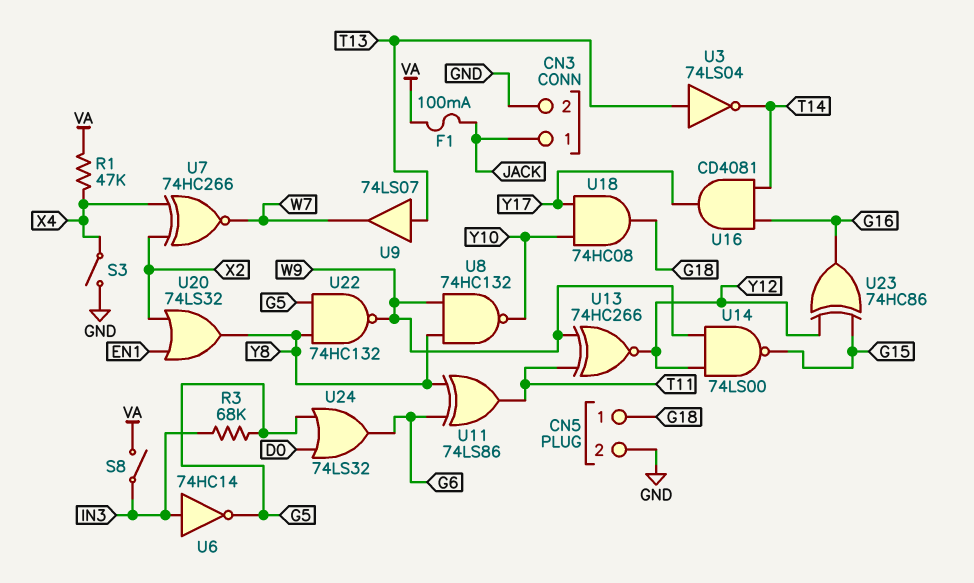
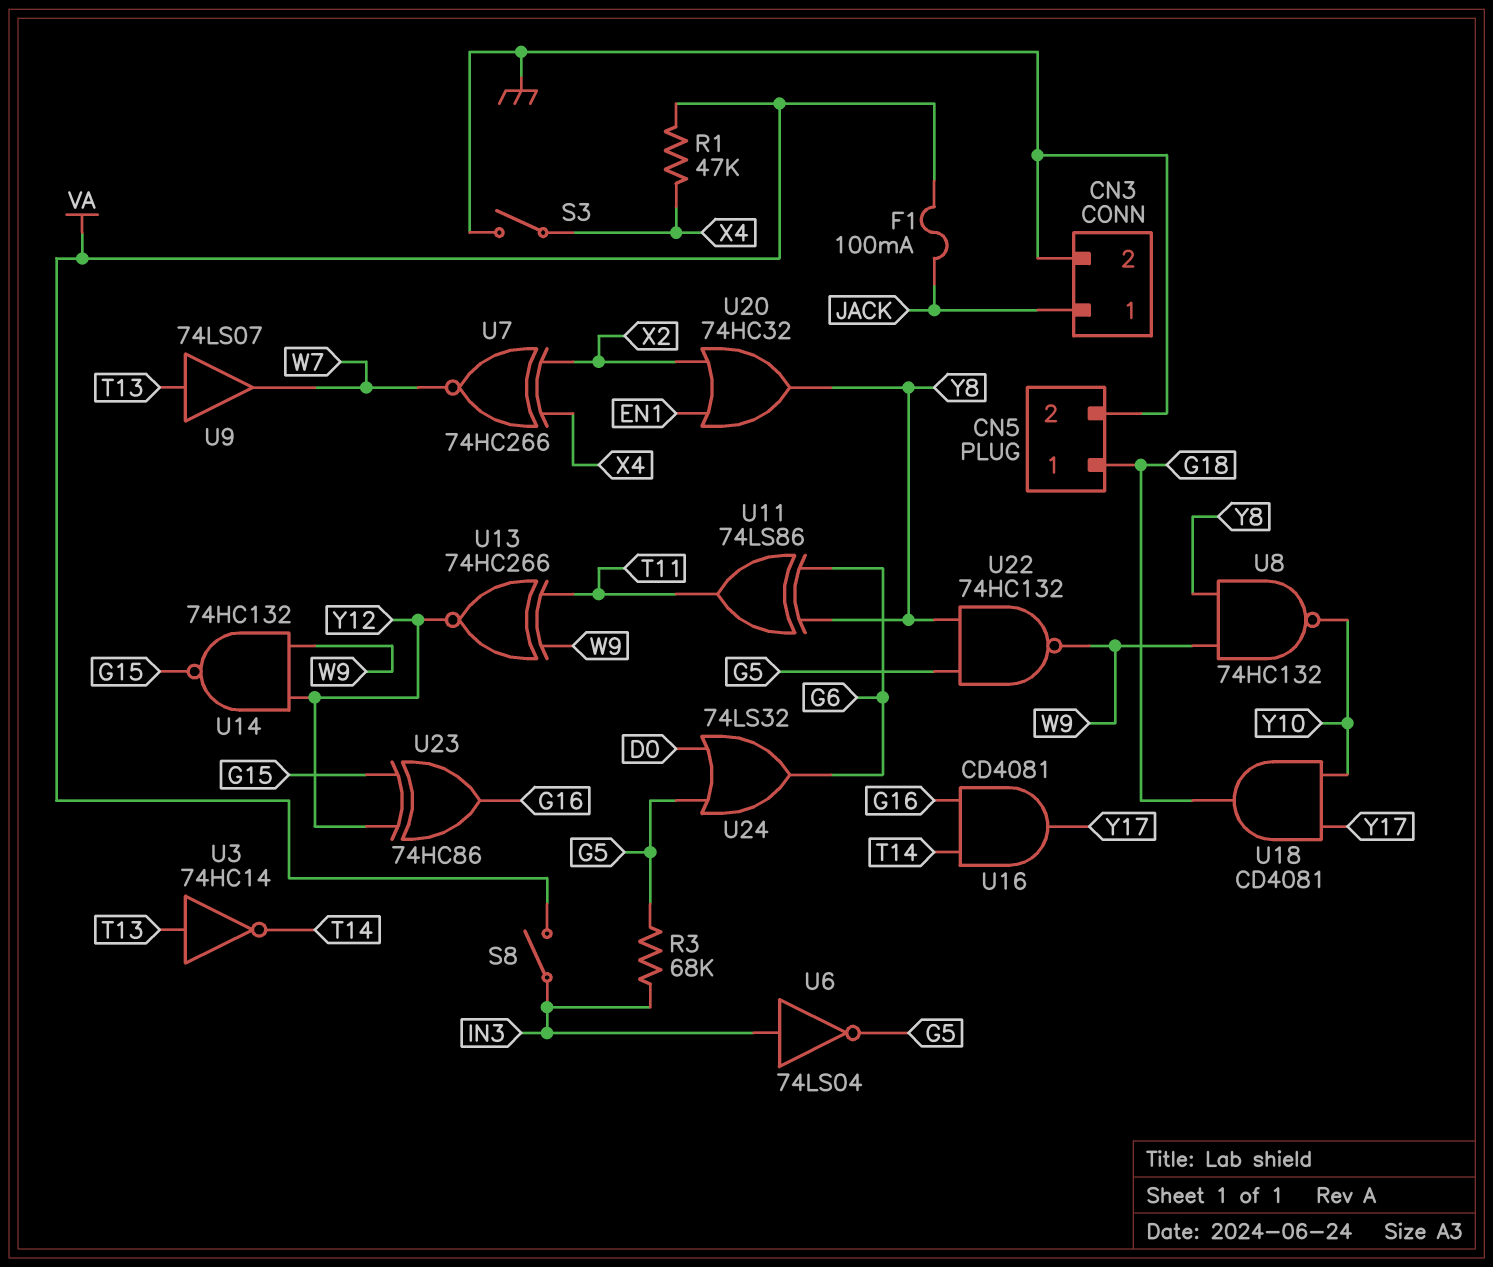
U3: NOT 74LS04 (in T13, out T14) -> NOT 74HC14 (in T13, out T14)
U6: NOT 74HC14 (in IN3, out G5) -> NOT 74LS04 (in IN3, out G5)
U14: NAND 74LS00 (in W9, in Y12, out G15) -> NAND 74HC132 (in W9, in Y12, out G15)
U18: AND 74HC08 (in Y10, in Y17, out G18) -> AND CD4081 (in Y10, in Y17, out G18)
U20: OR 74LS32 (in EN1, in X2, out Y8) -> OR 74HC32 (in EN1, in X2, out Y8)

